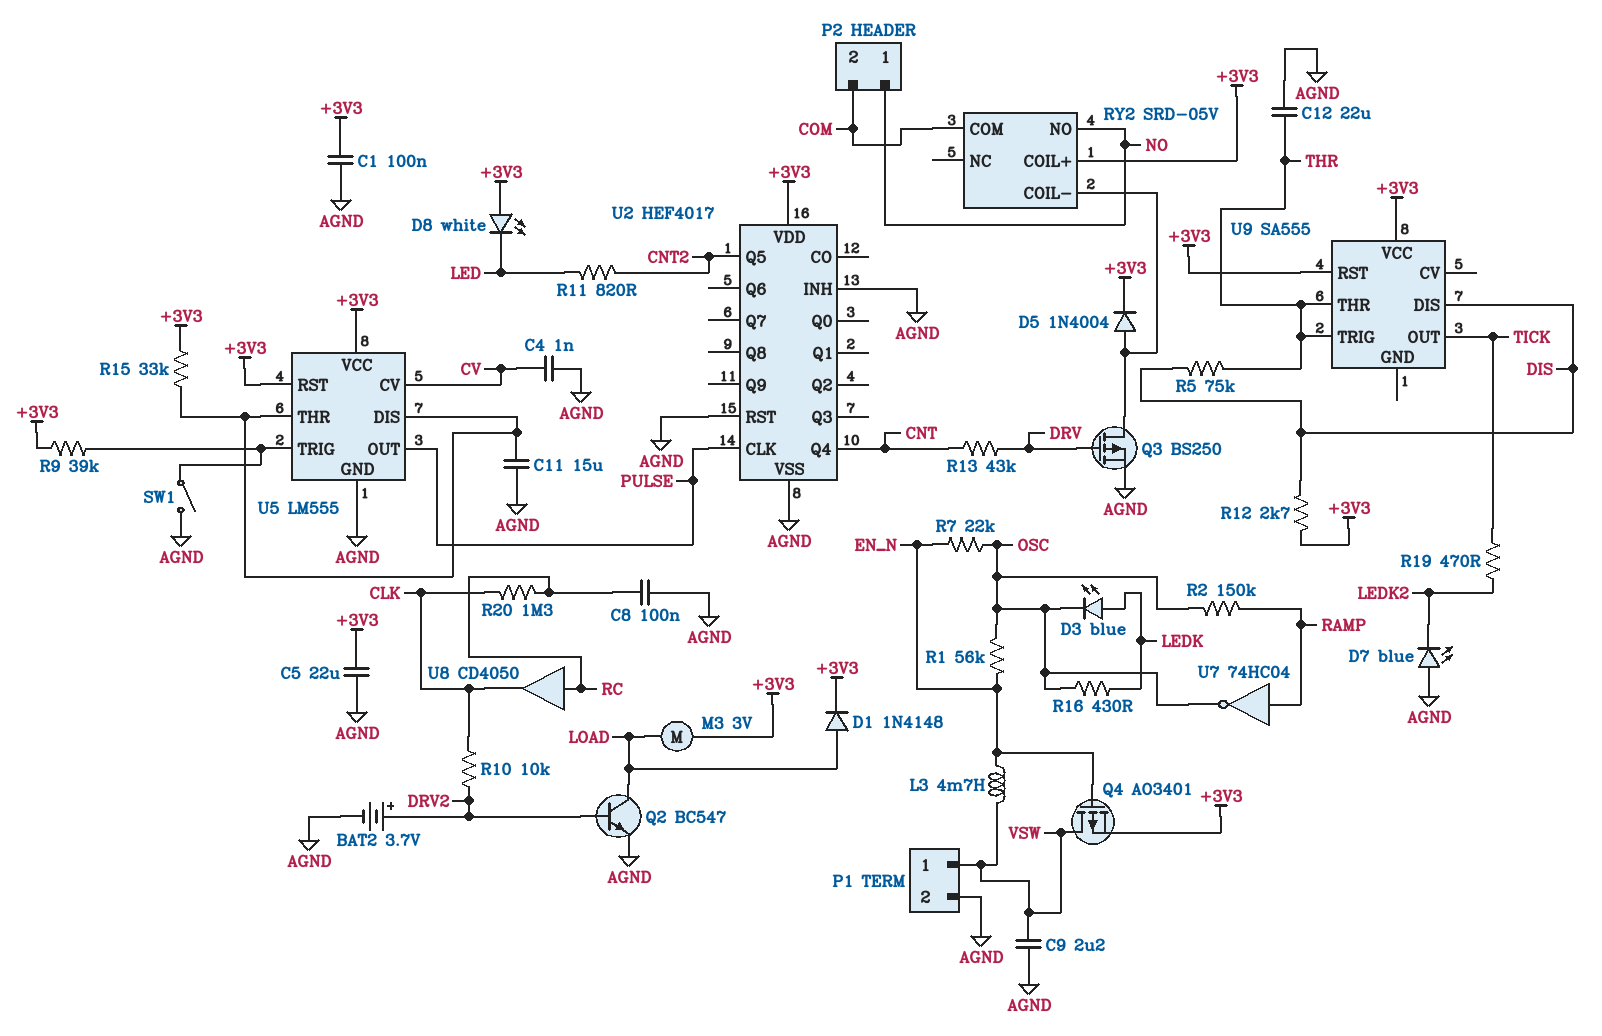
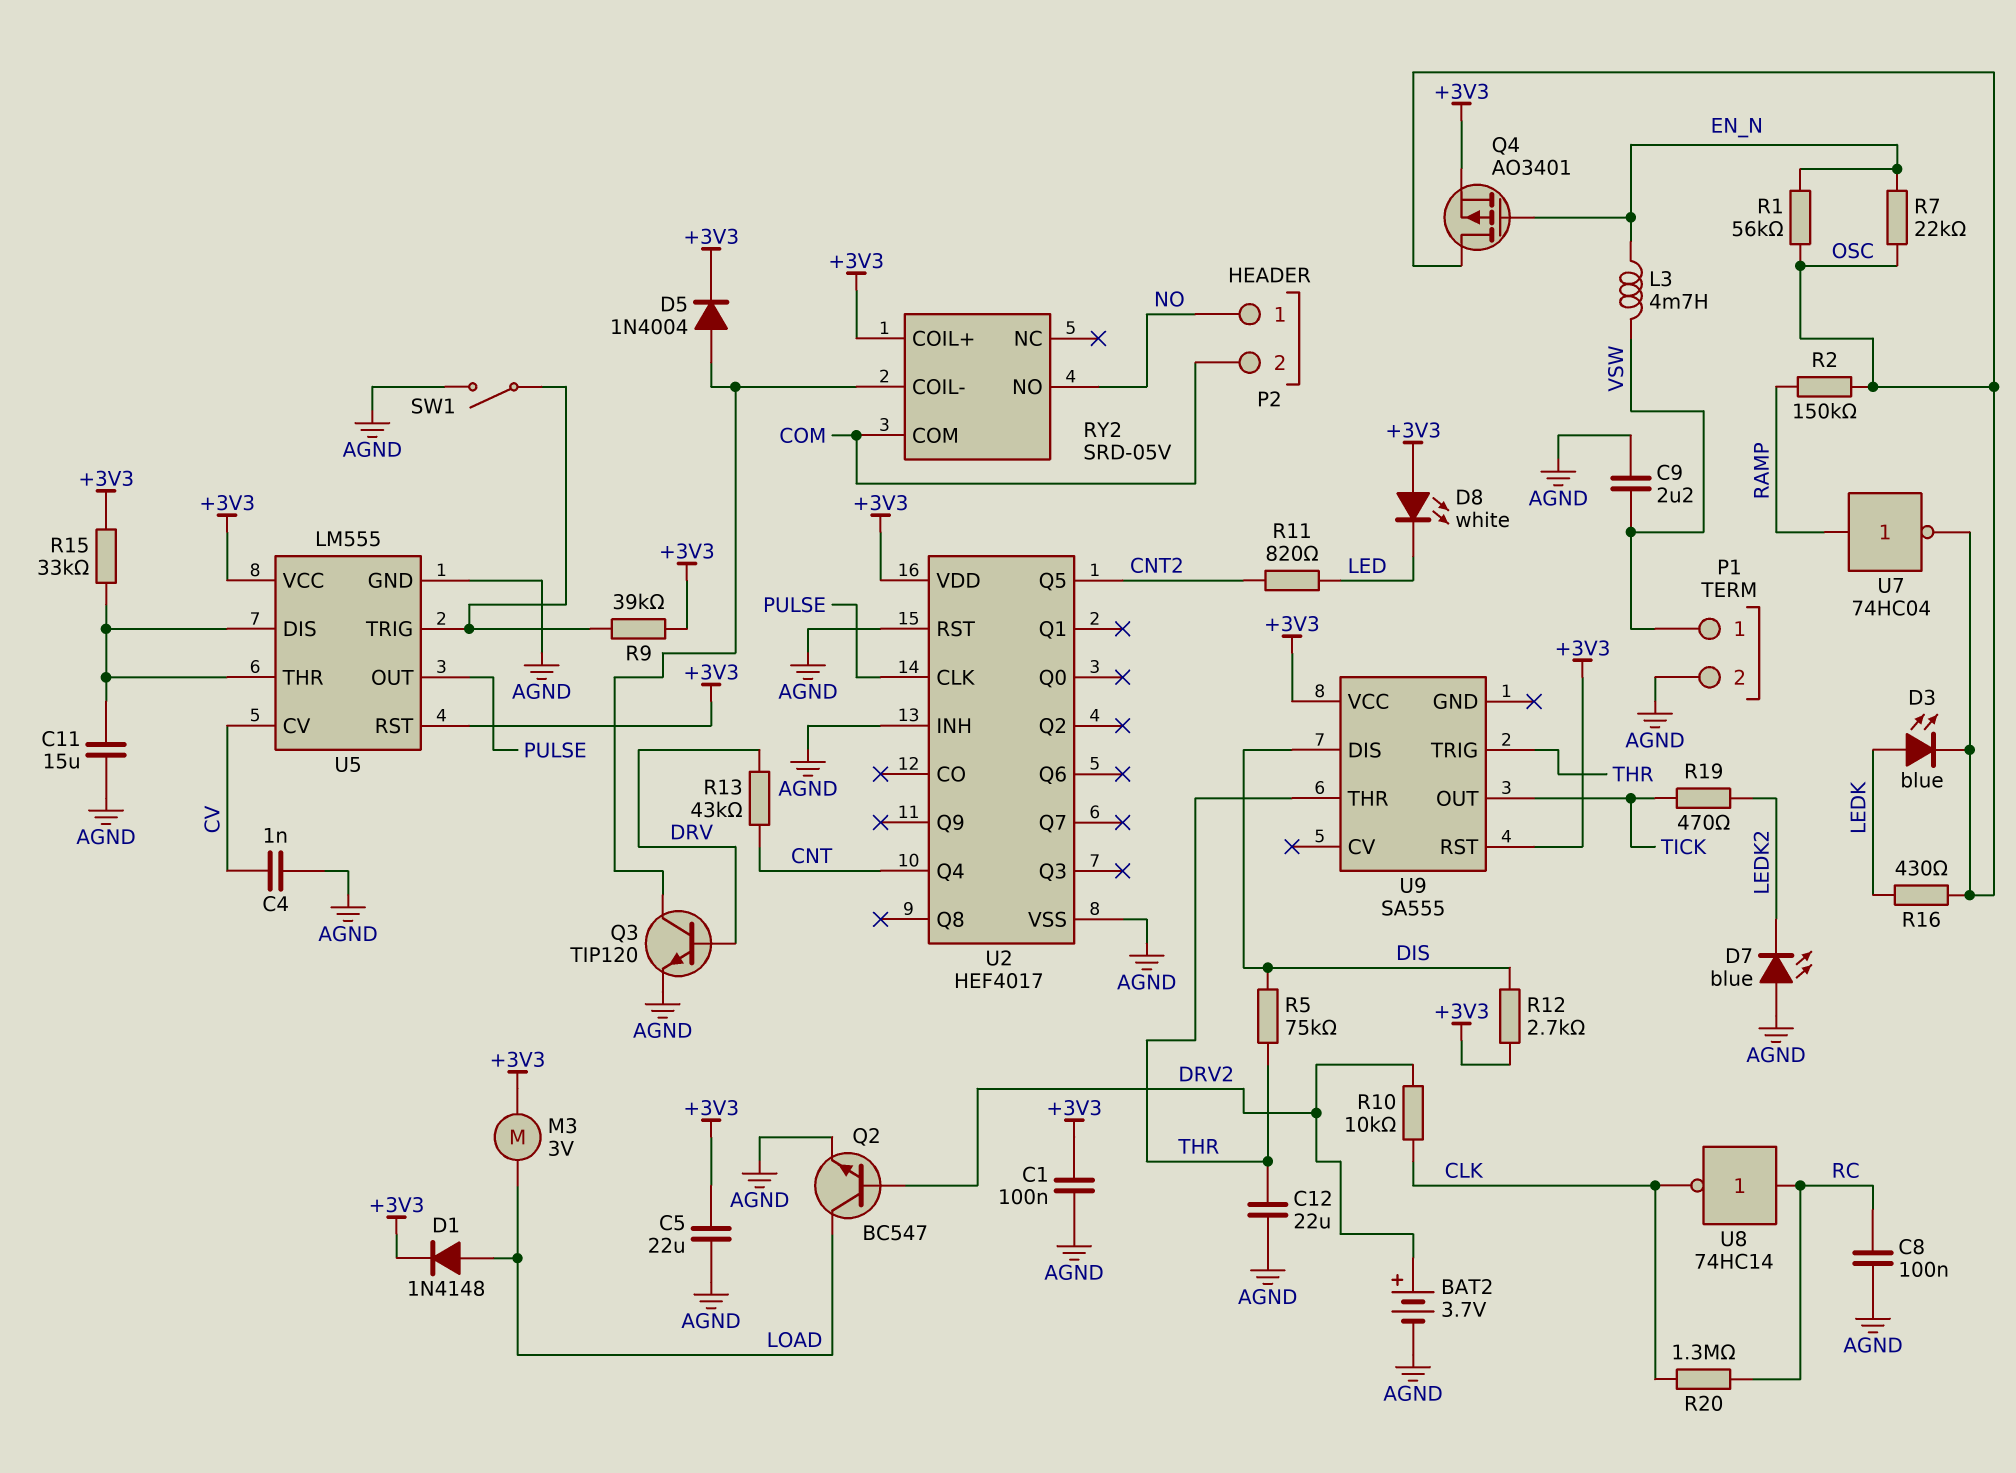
Q3: PMOS BS250 (G DRV, D RY2/COIL-, S AGND) -> NPN TIP120 (B DRV, C RY2/COIL-, E AGND)
Q4: PMOS AO3401 (G EN_N, D VSW, S +3V3) -> PMOS AO3401 (G EN_N, D OSC, S +3V3)
U8: buffer CD4050 (in RC, out CLK) -> NOT 74HC14 (in RC, out CLK)

